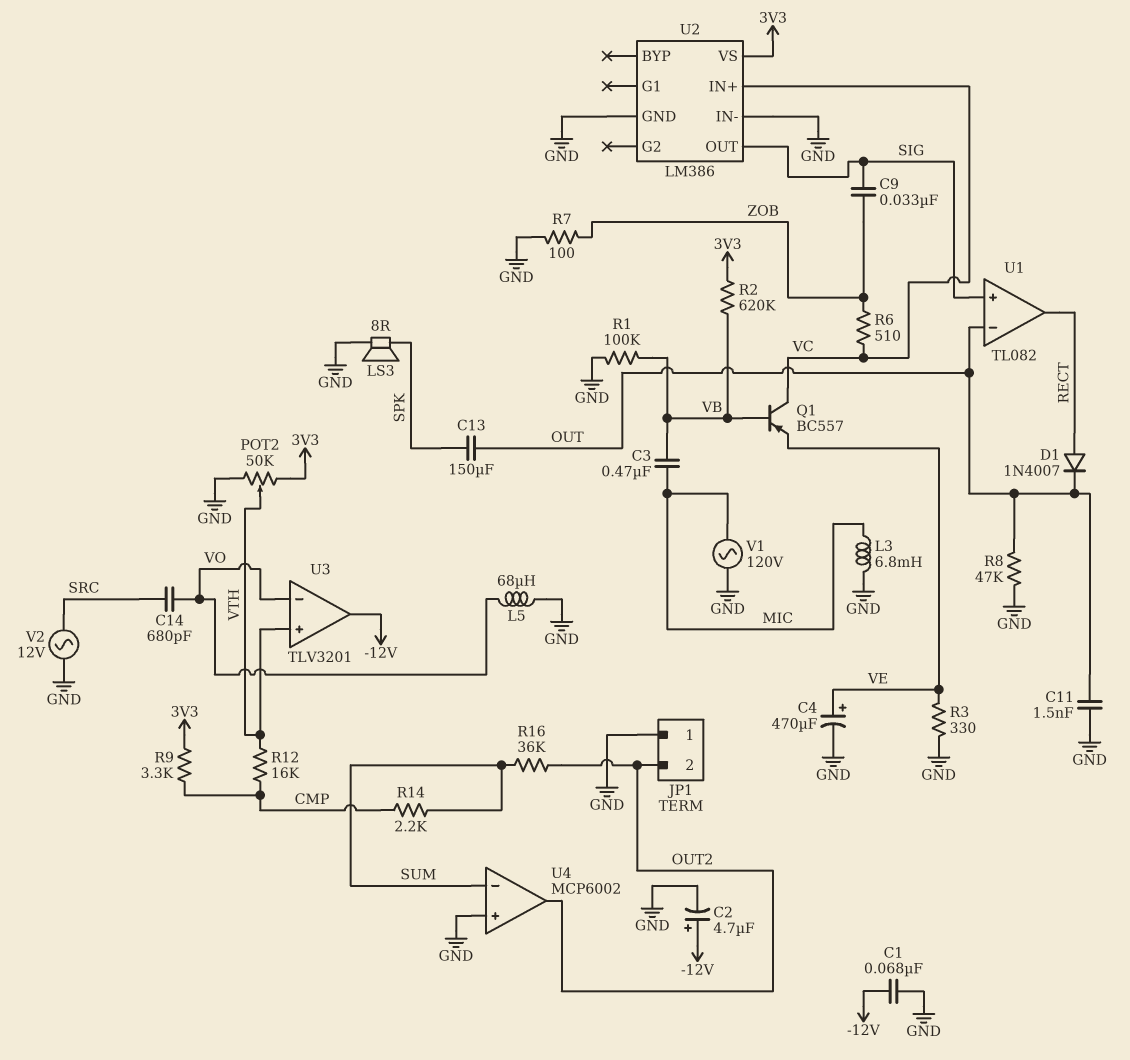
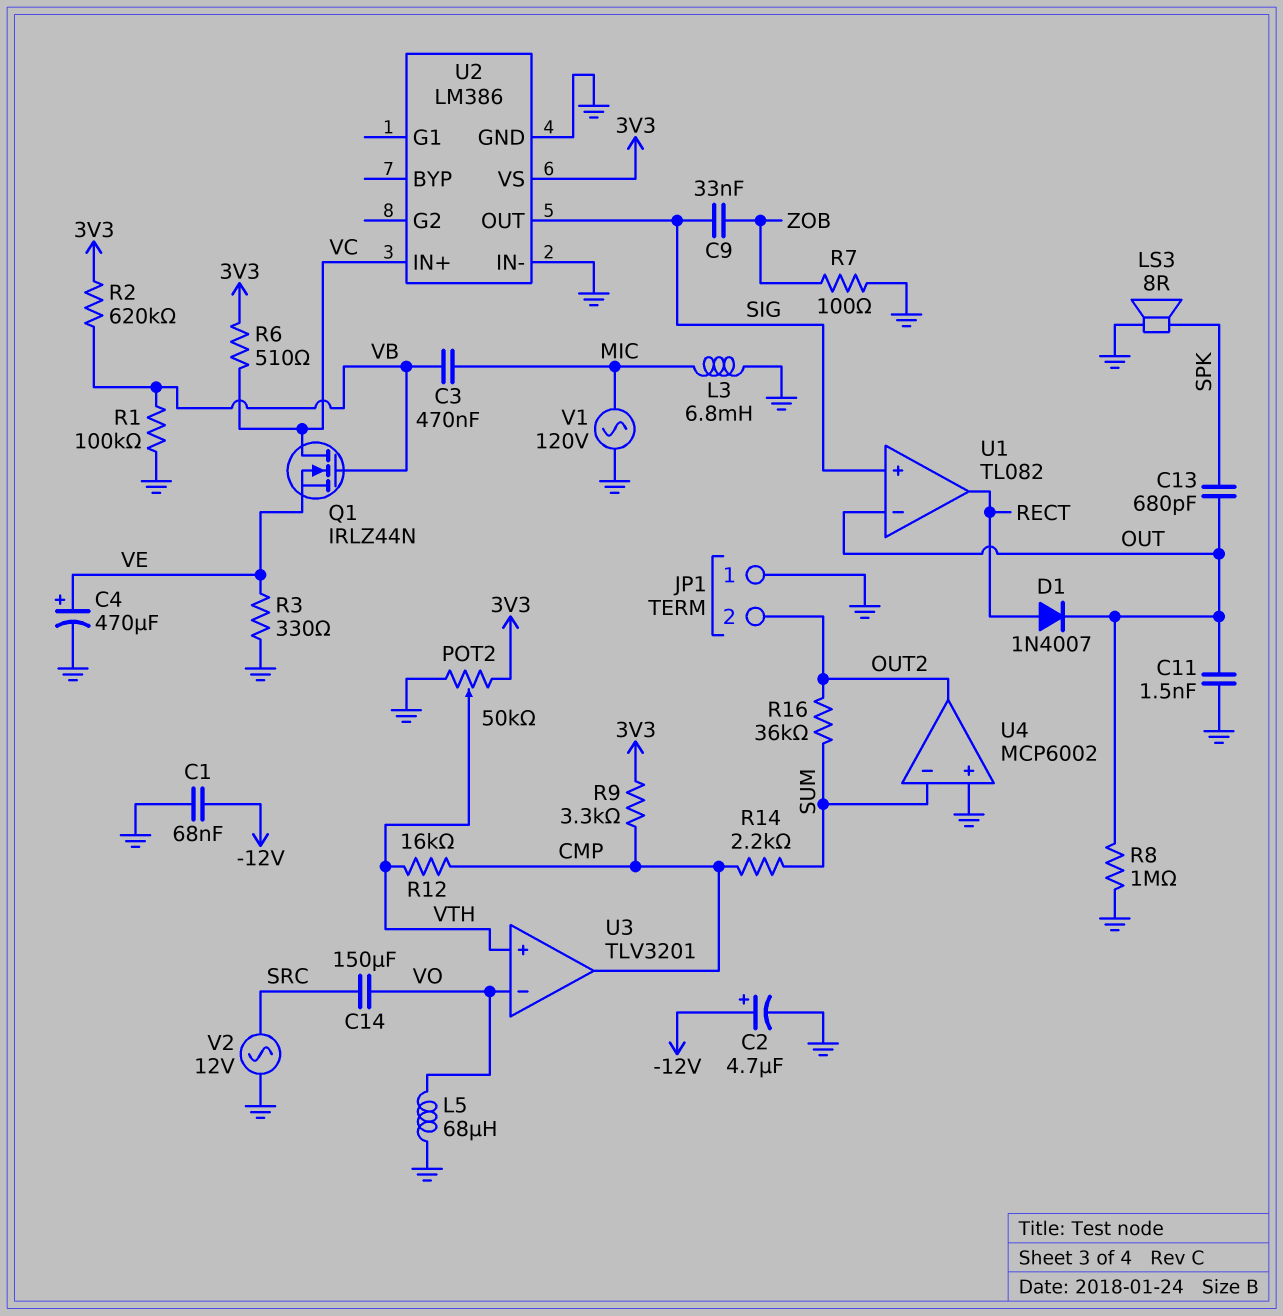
C13: 150uF (OUT, SPK) -> 680pF (OUT, SPK)
C14: 680pF (SRC, VO) -> 150uF (SRC, VO)
Q1: PNP BC557 (B VB, C VC, E VE) -> NMOS IRLZ44N (G VB, D VC, S VE)
R6: 510 (VC, ZOB) -> 510 (3V3, VC)
R8: 47k (GND, OUT) -> 1M (GND, OUT)
U3 pin out: -12V -> CMP

